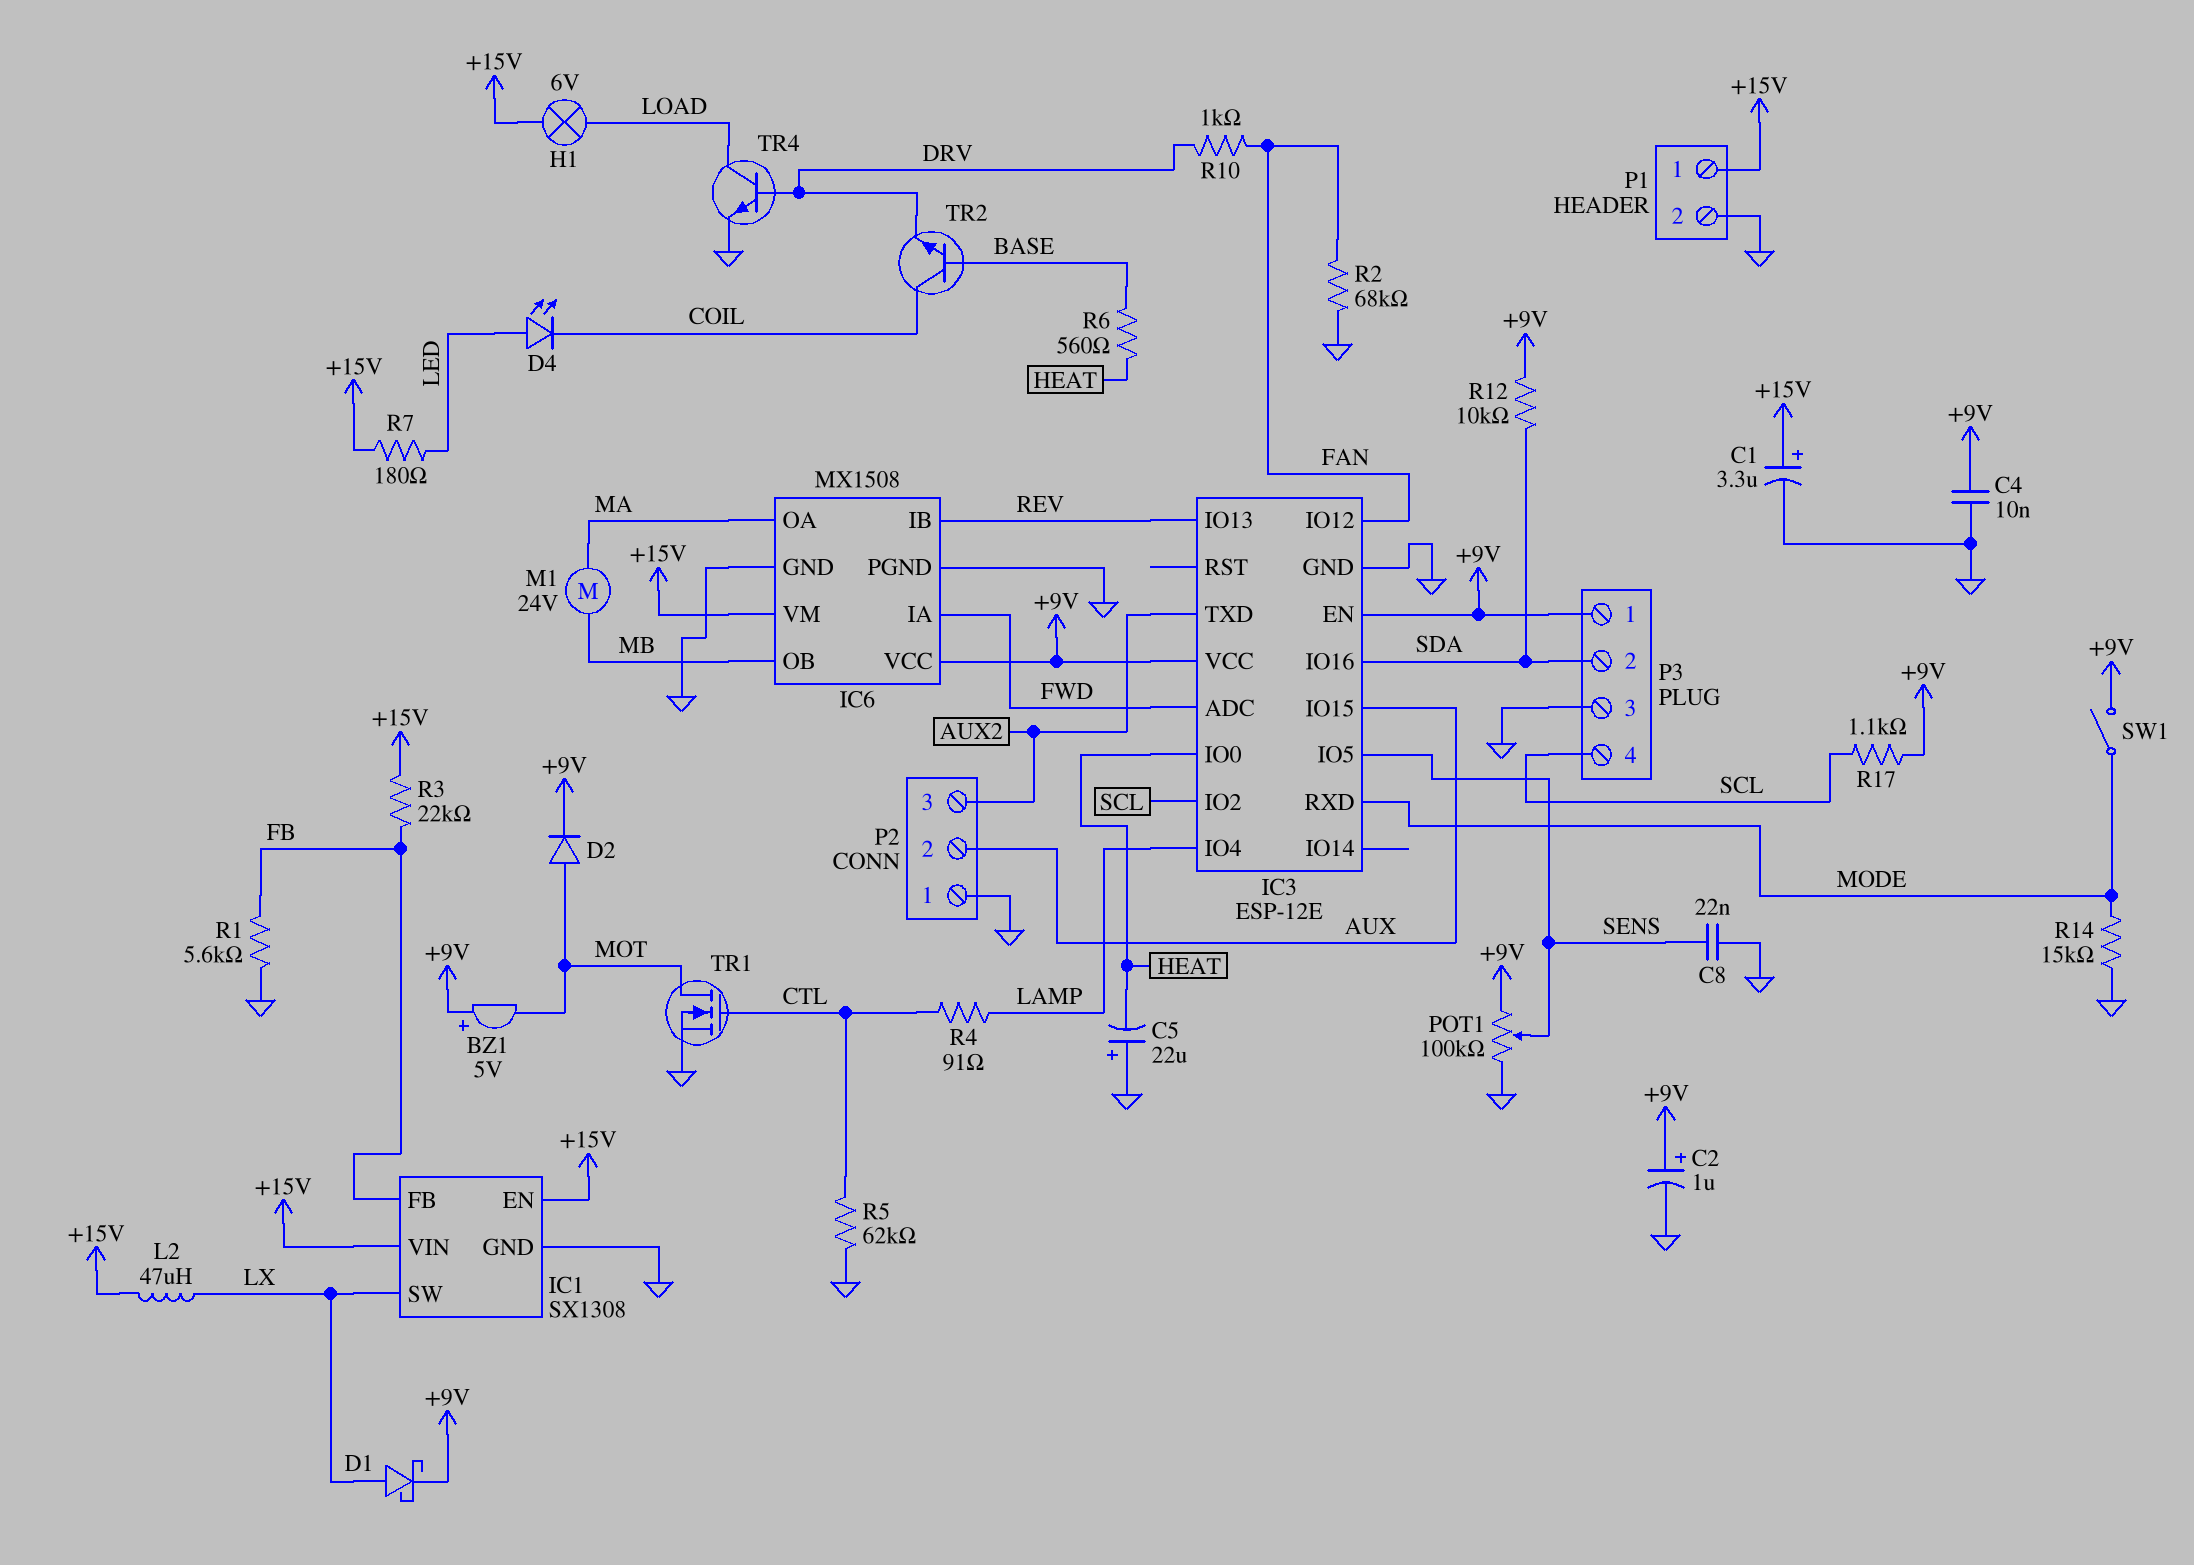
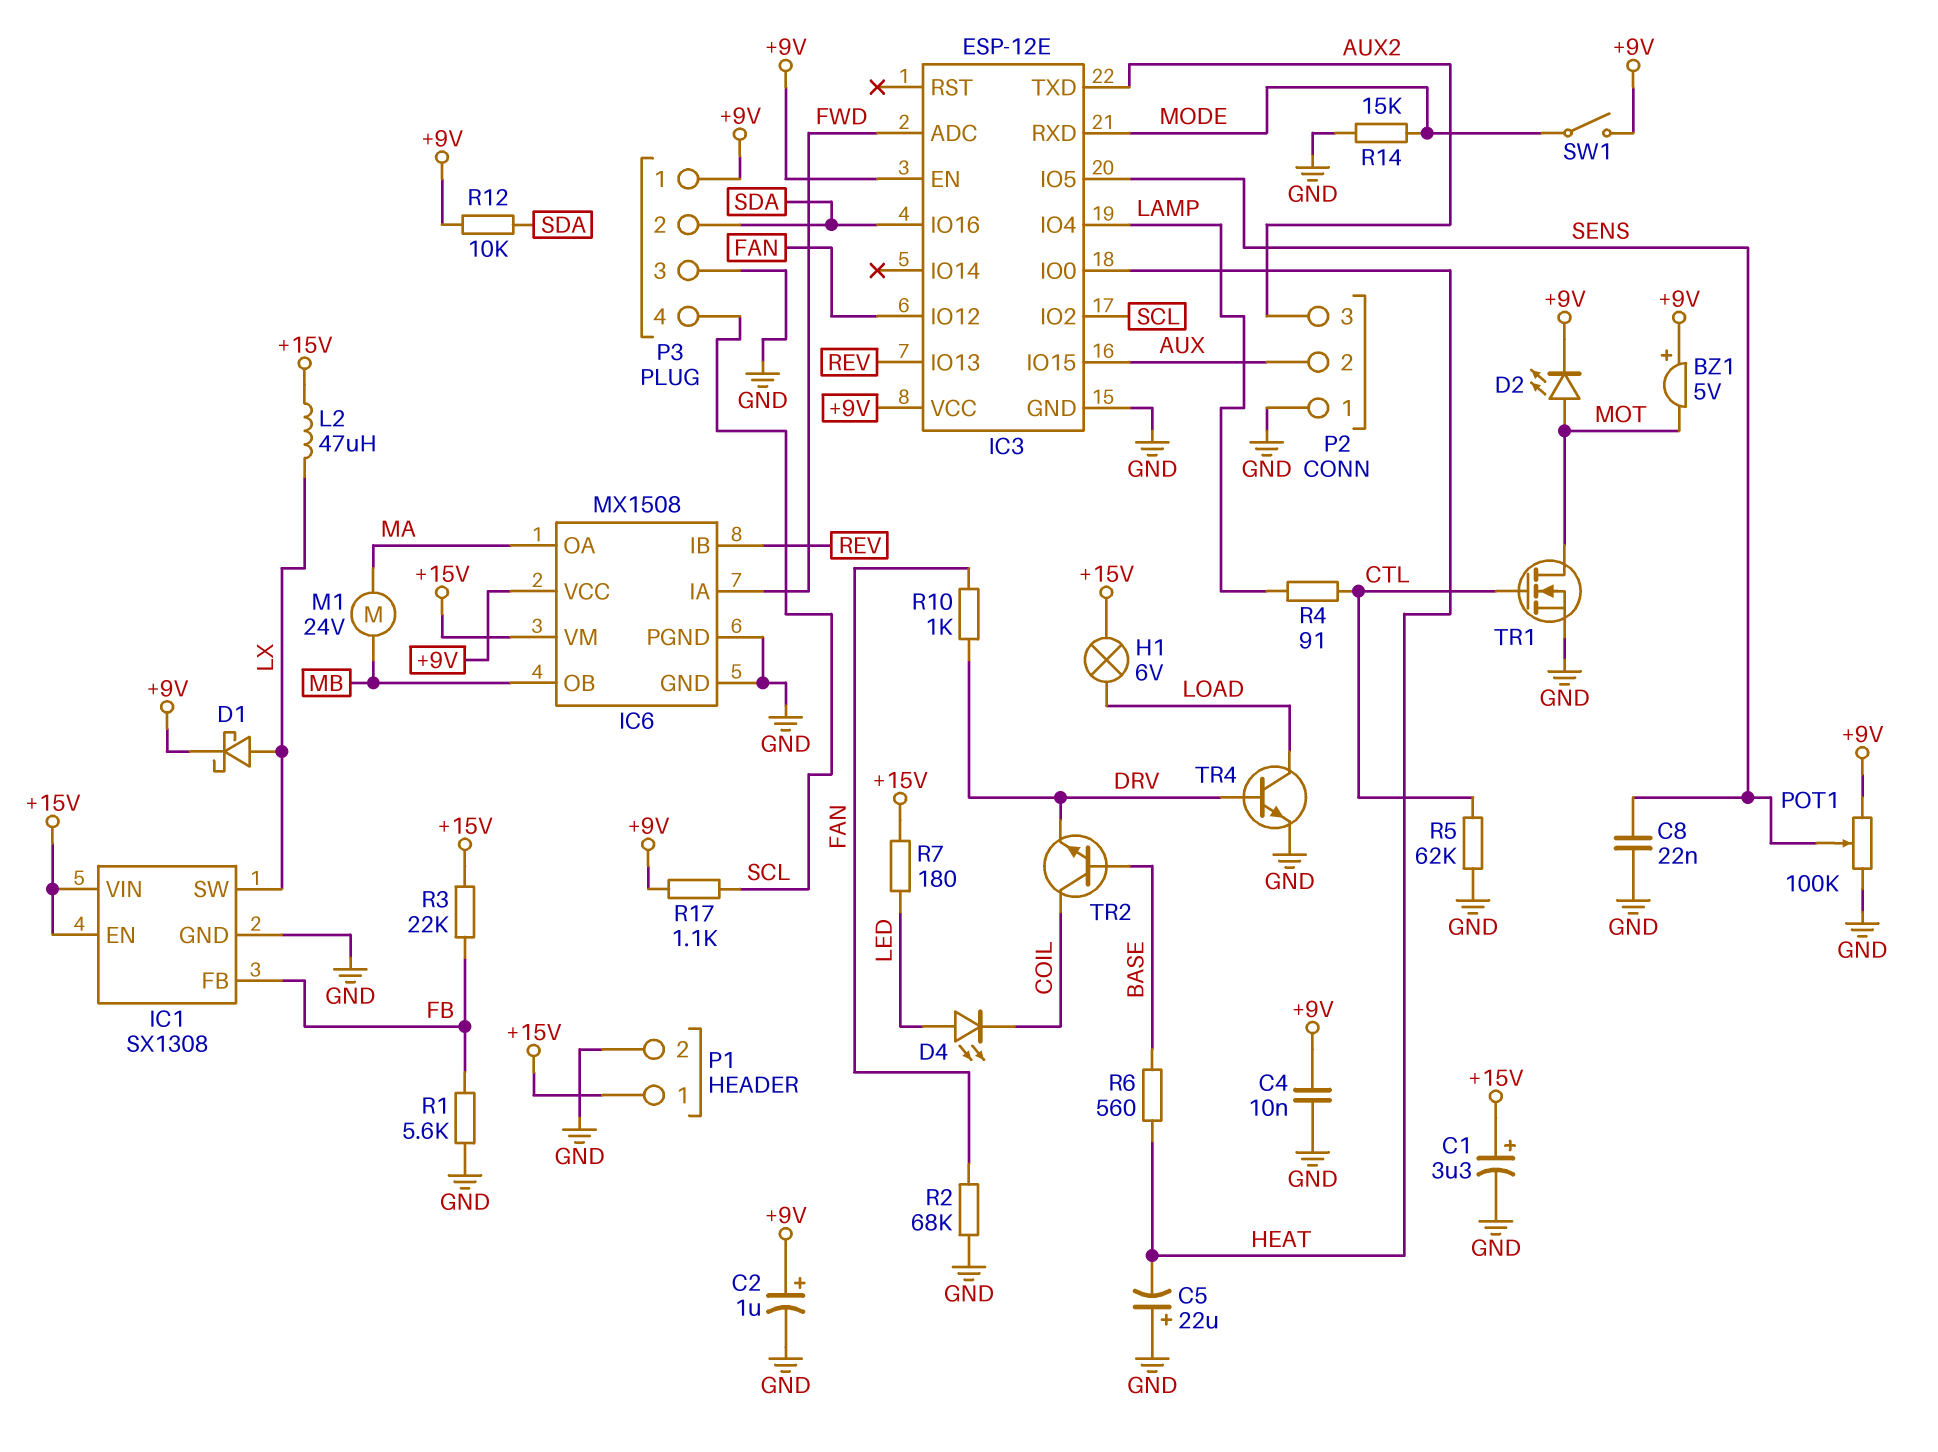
D2: diode (A MOT, K +9V) -> LED (A MOT, K +9V)

